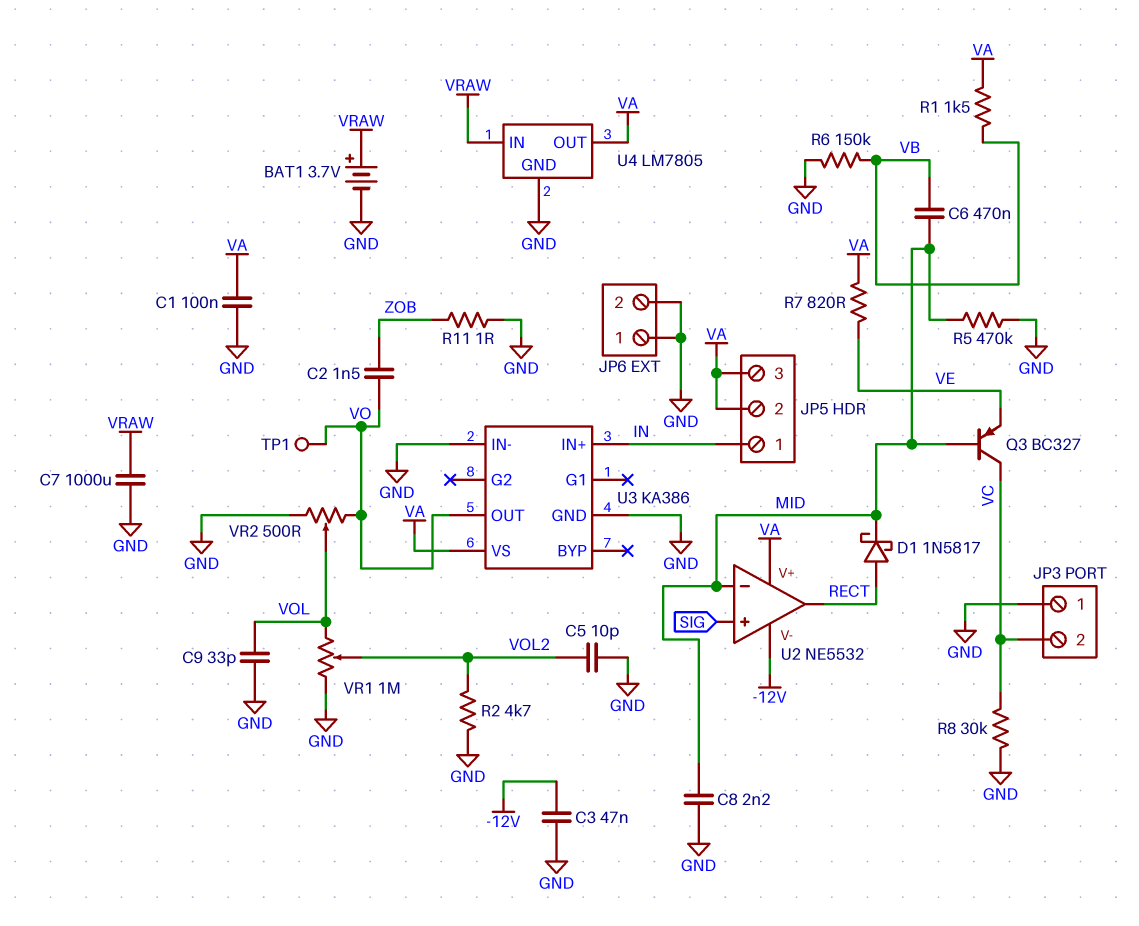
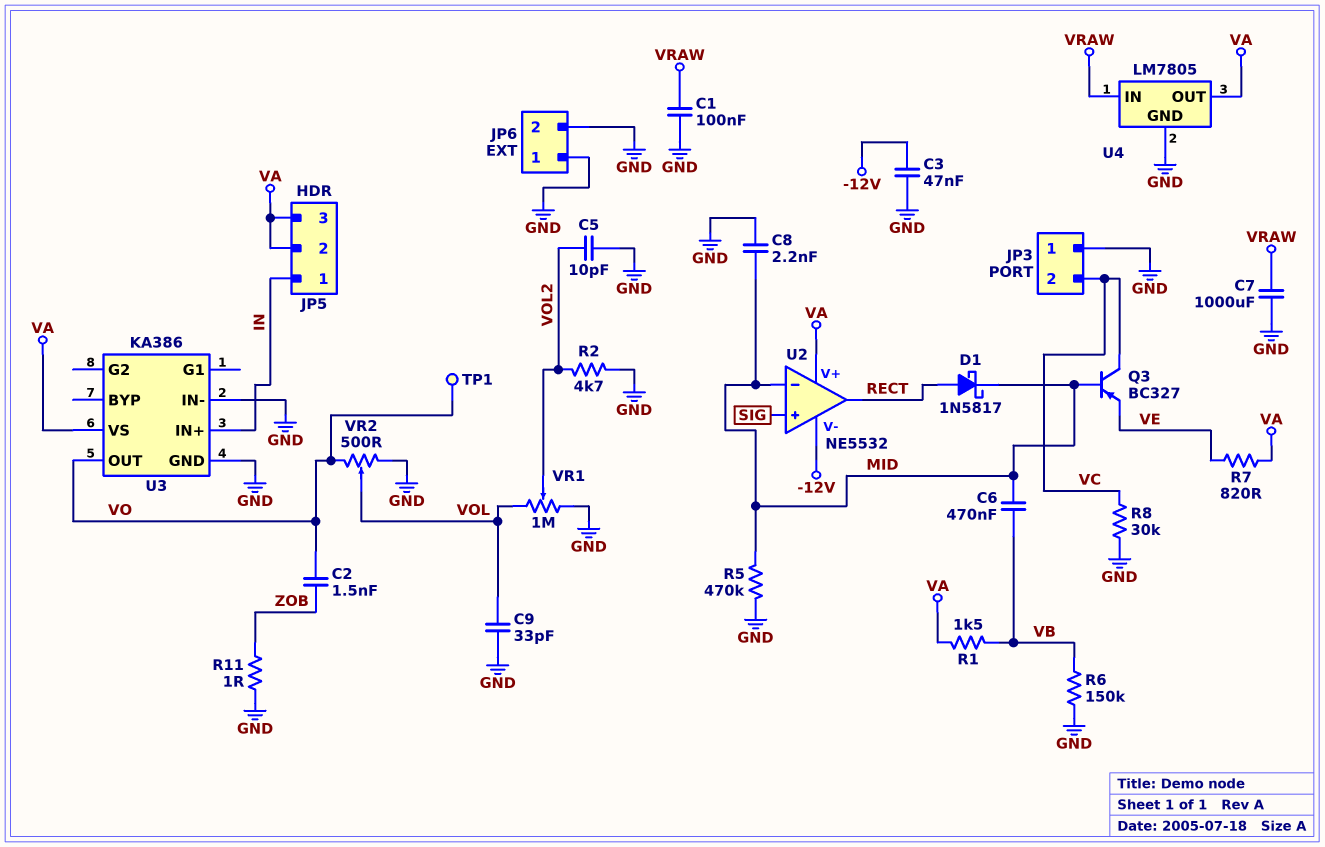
BAT1: 3.7V (plus VRAW, minus GND) -> none
C1: 100nF (GND, VA) -> 100nF (GND, VRAW)

